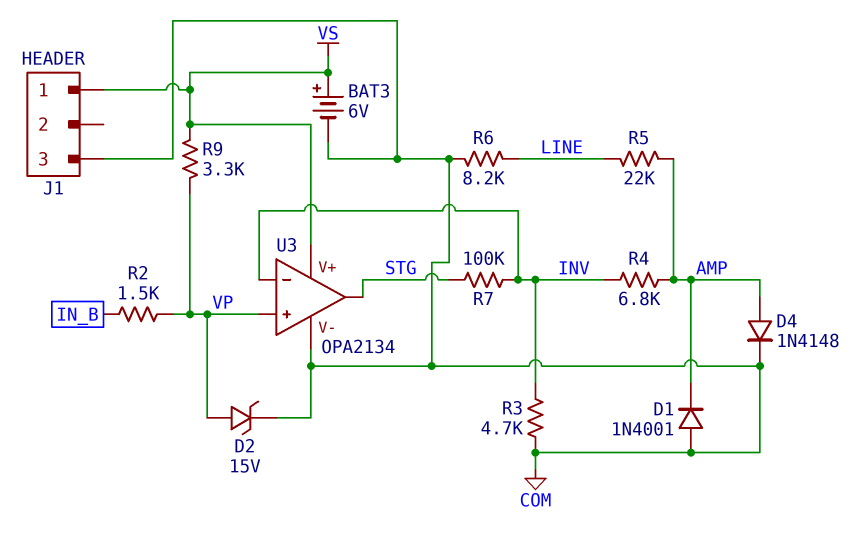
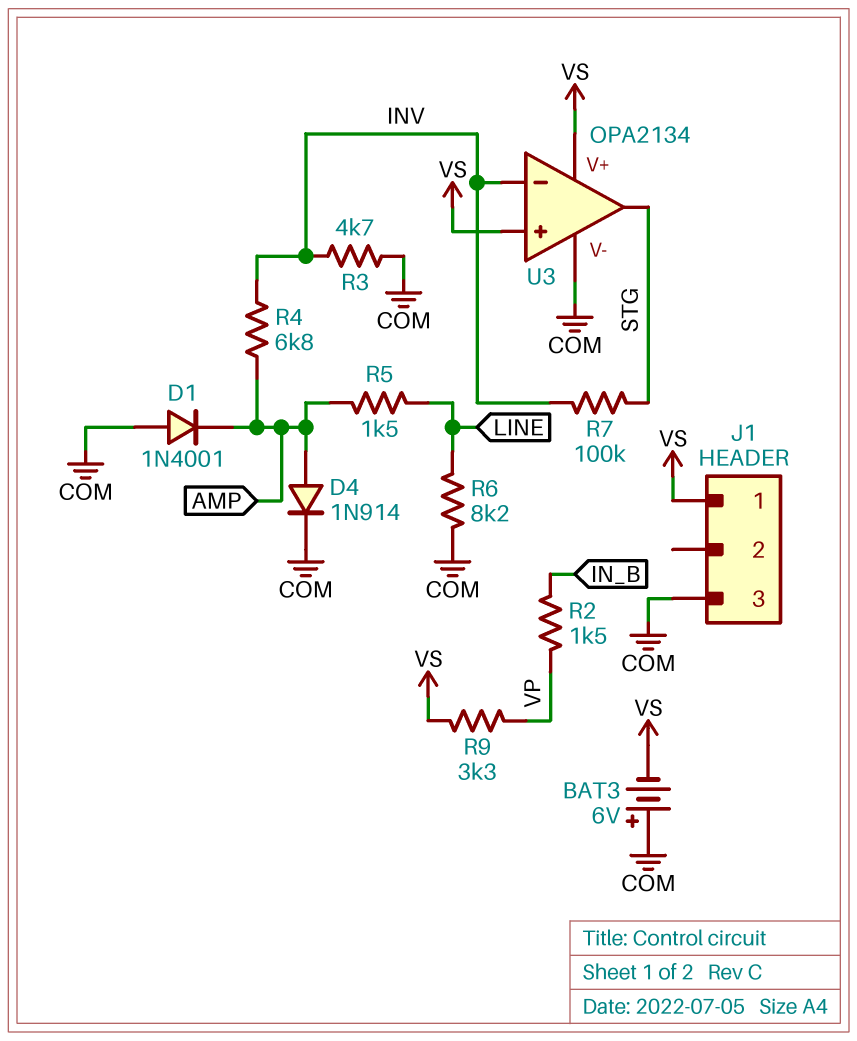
BAT3: 6V (plus VS, minus COM) -> 6V (plus COM, minus VS)
D2: zener 15V (A VP, K COM) -> none
D4: diode 1N4148 (A AMP, K COM) -> diode 1N914 (A AMP, K COM)
R5: 22k (AMP, LINE) -> 1.5k (AMP, LINE)
U3 pin in+: VP -> VS

